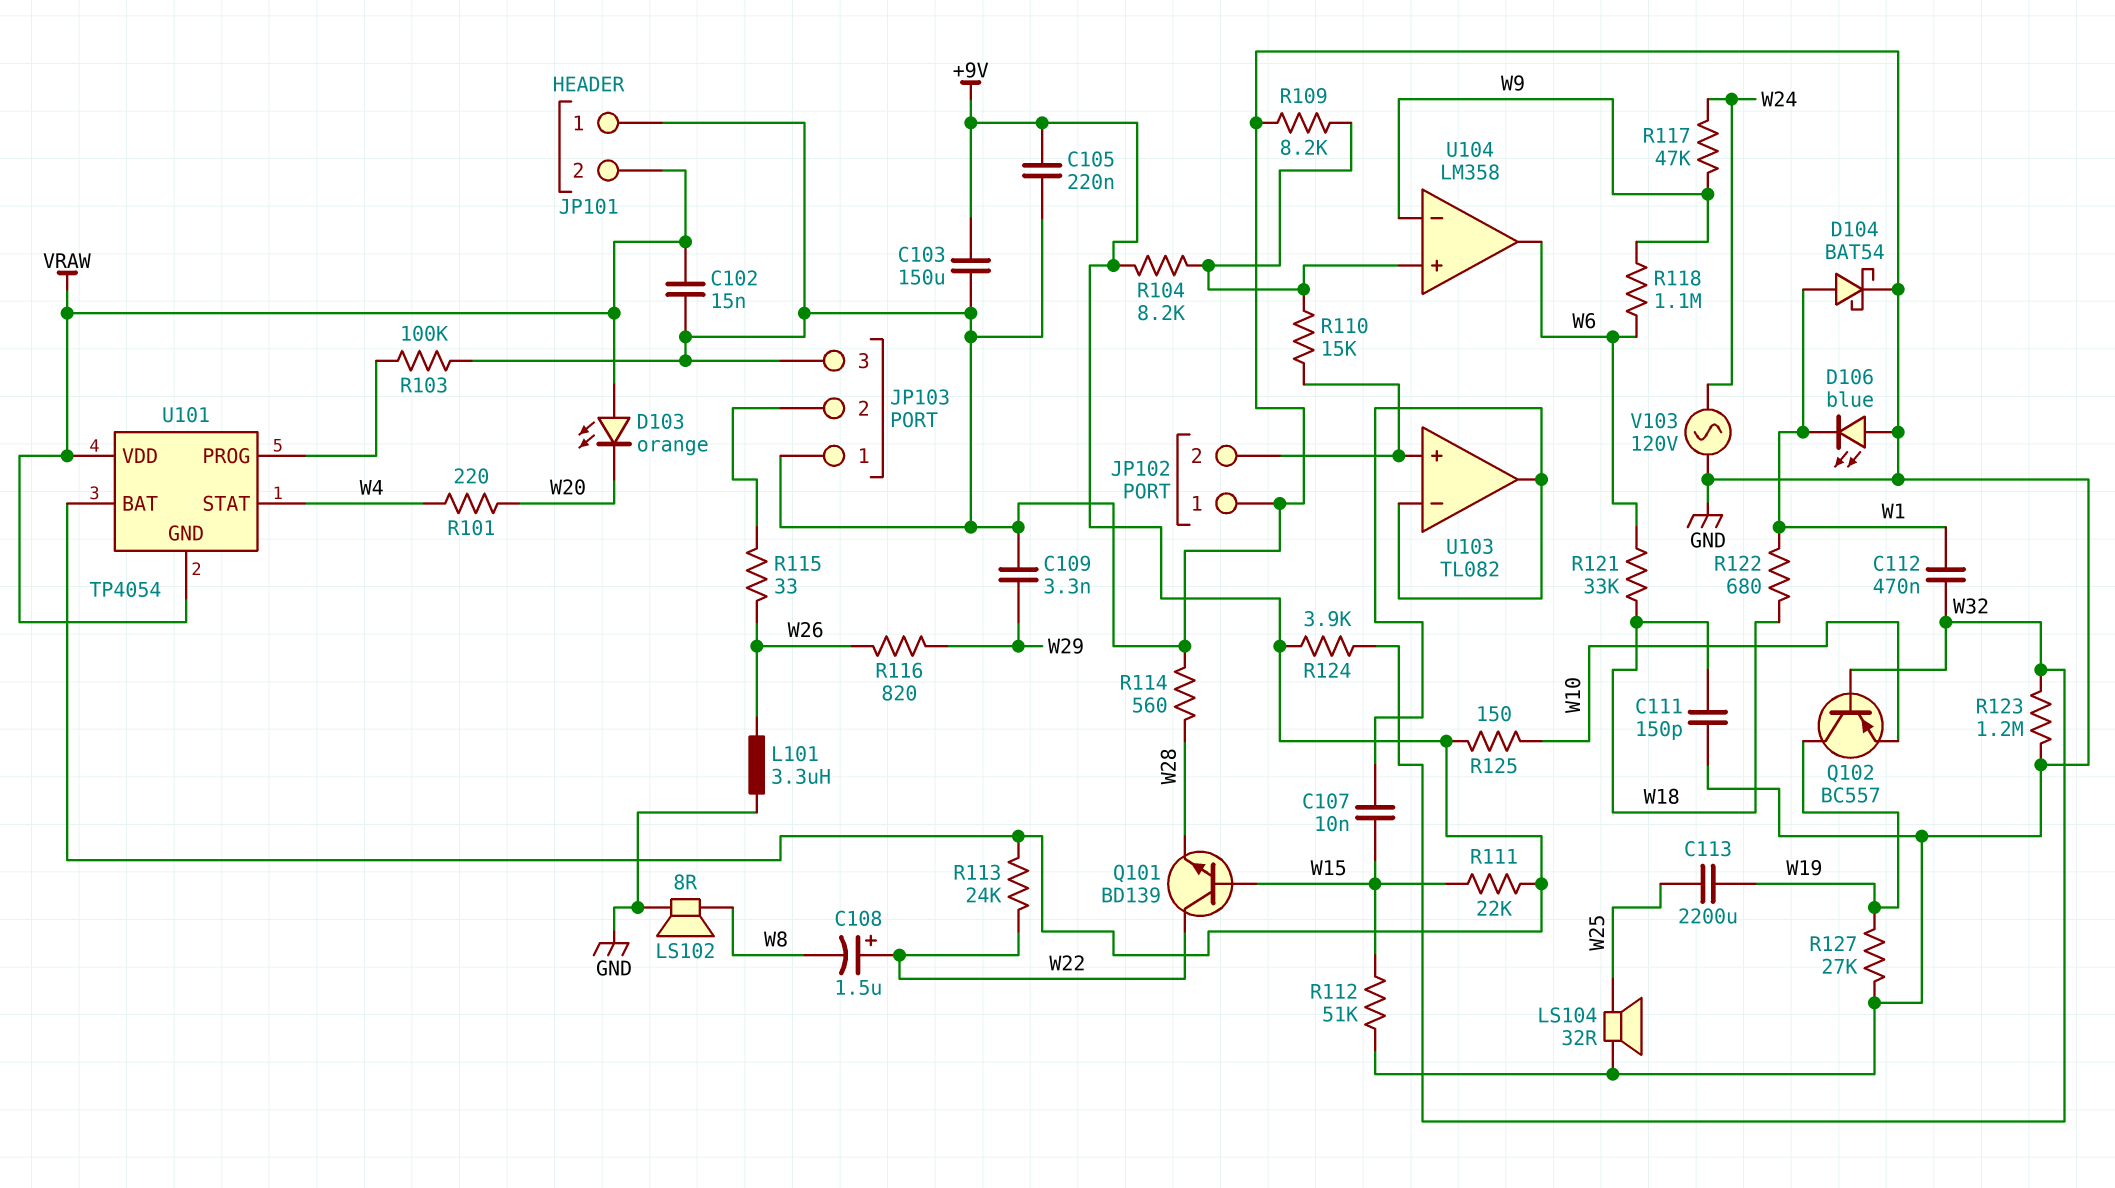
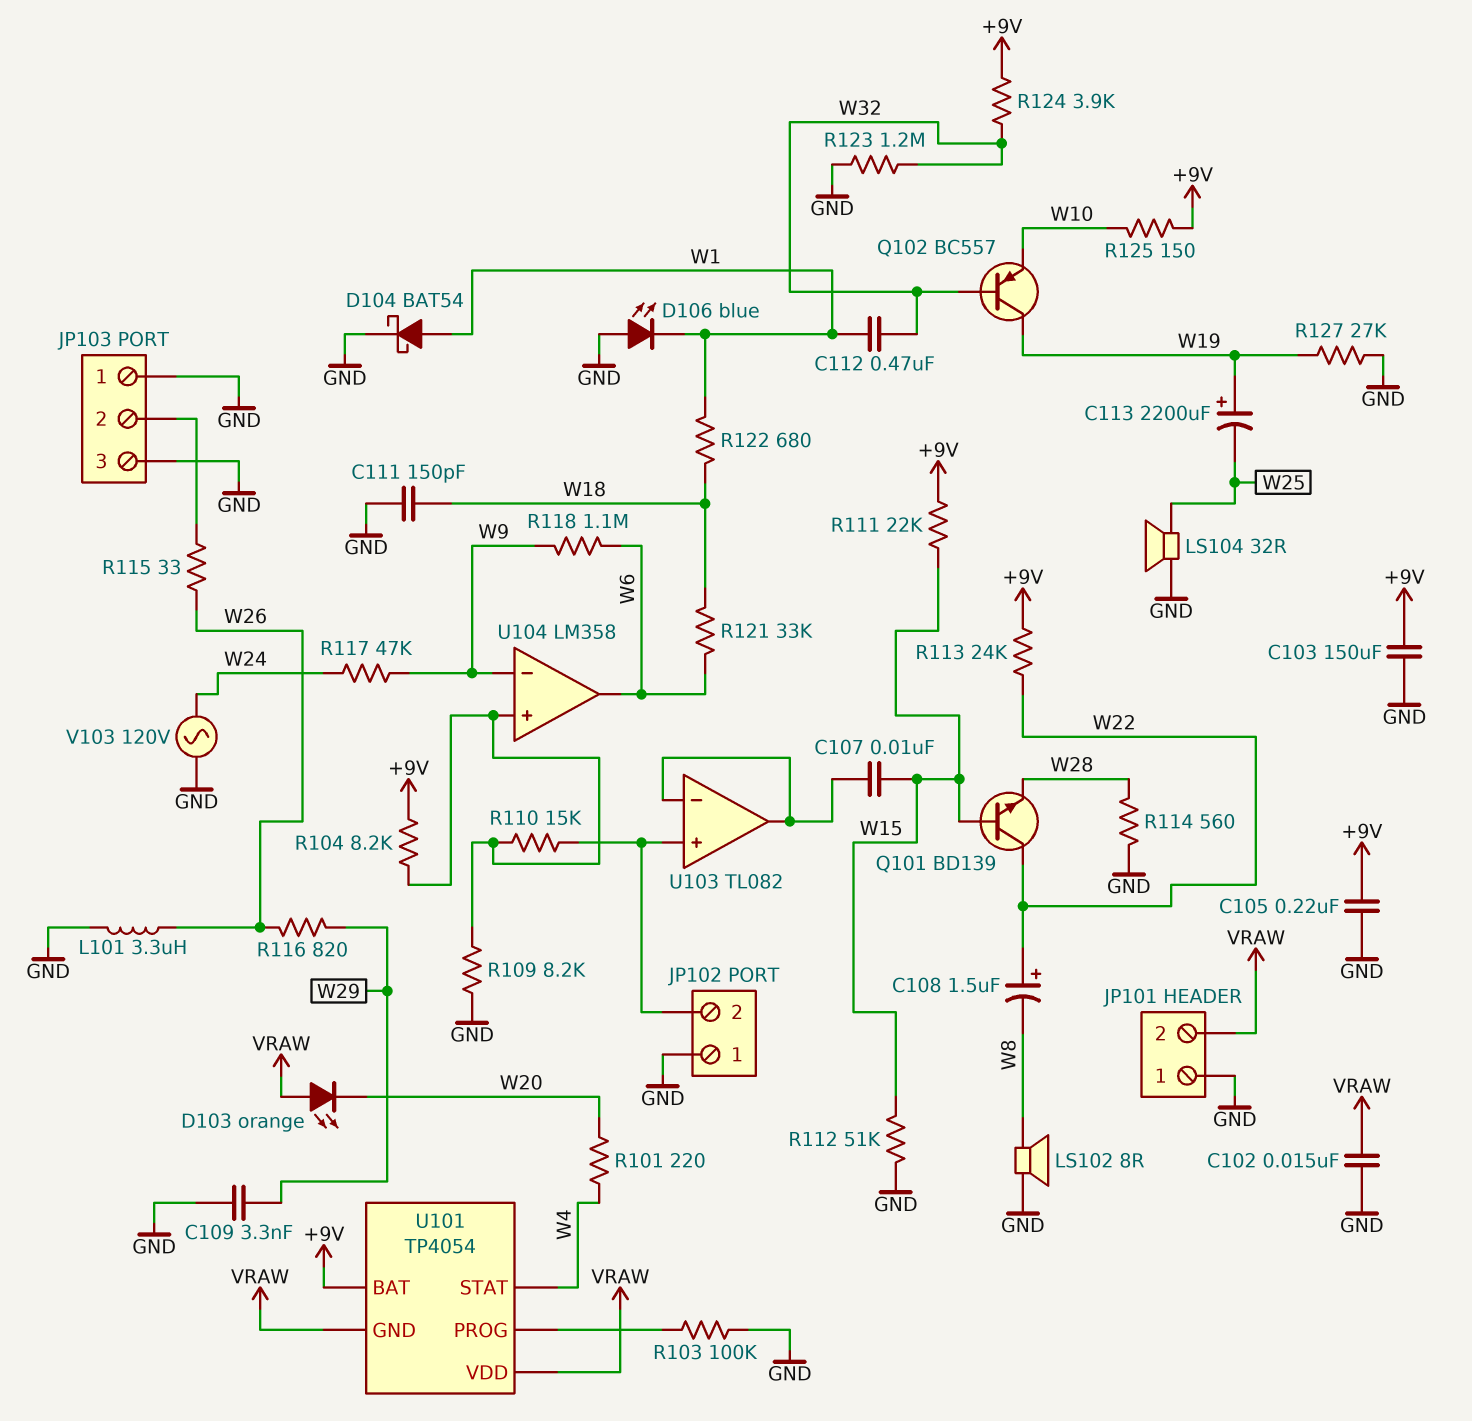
C113: 2200uF (W19, W25) -> 2200uF (plus W19, minus W25)

